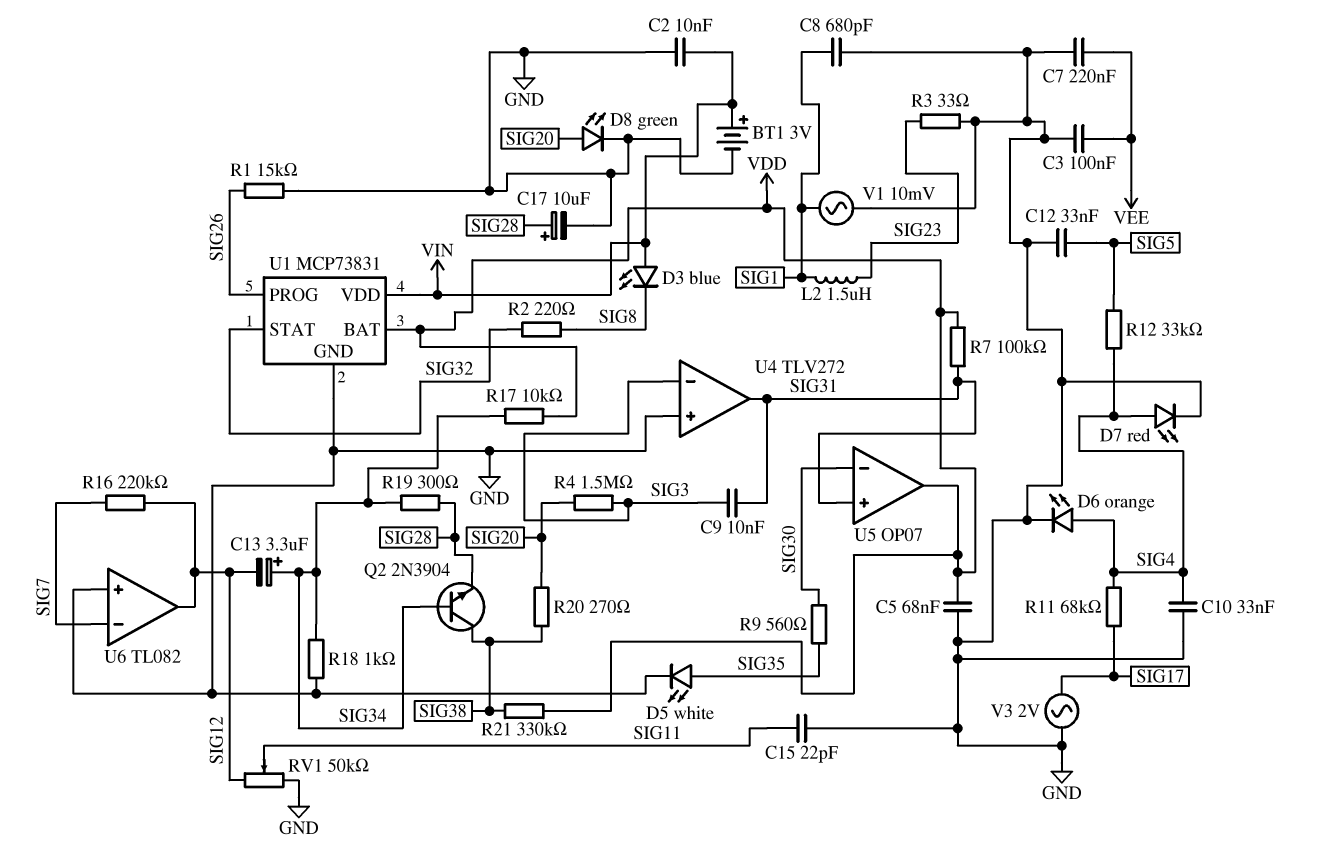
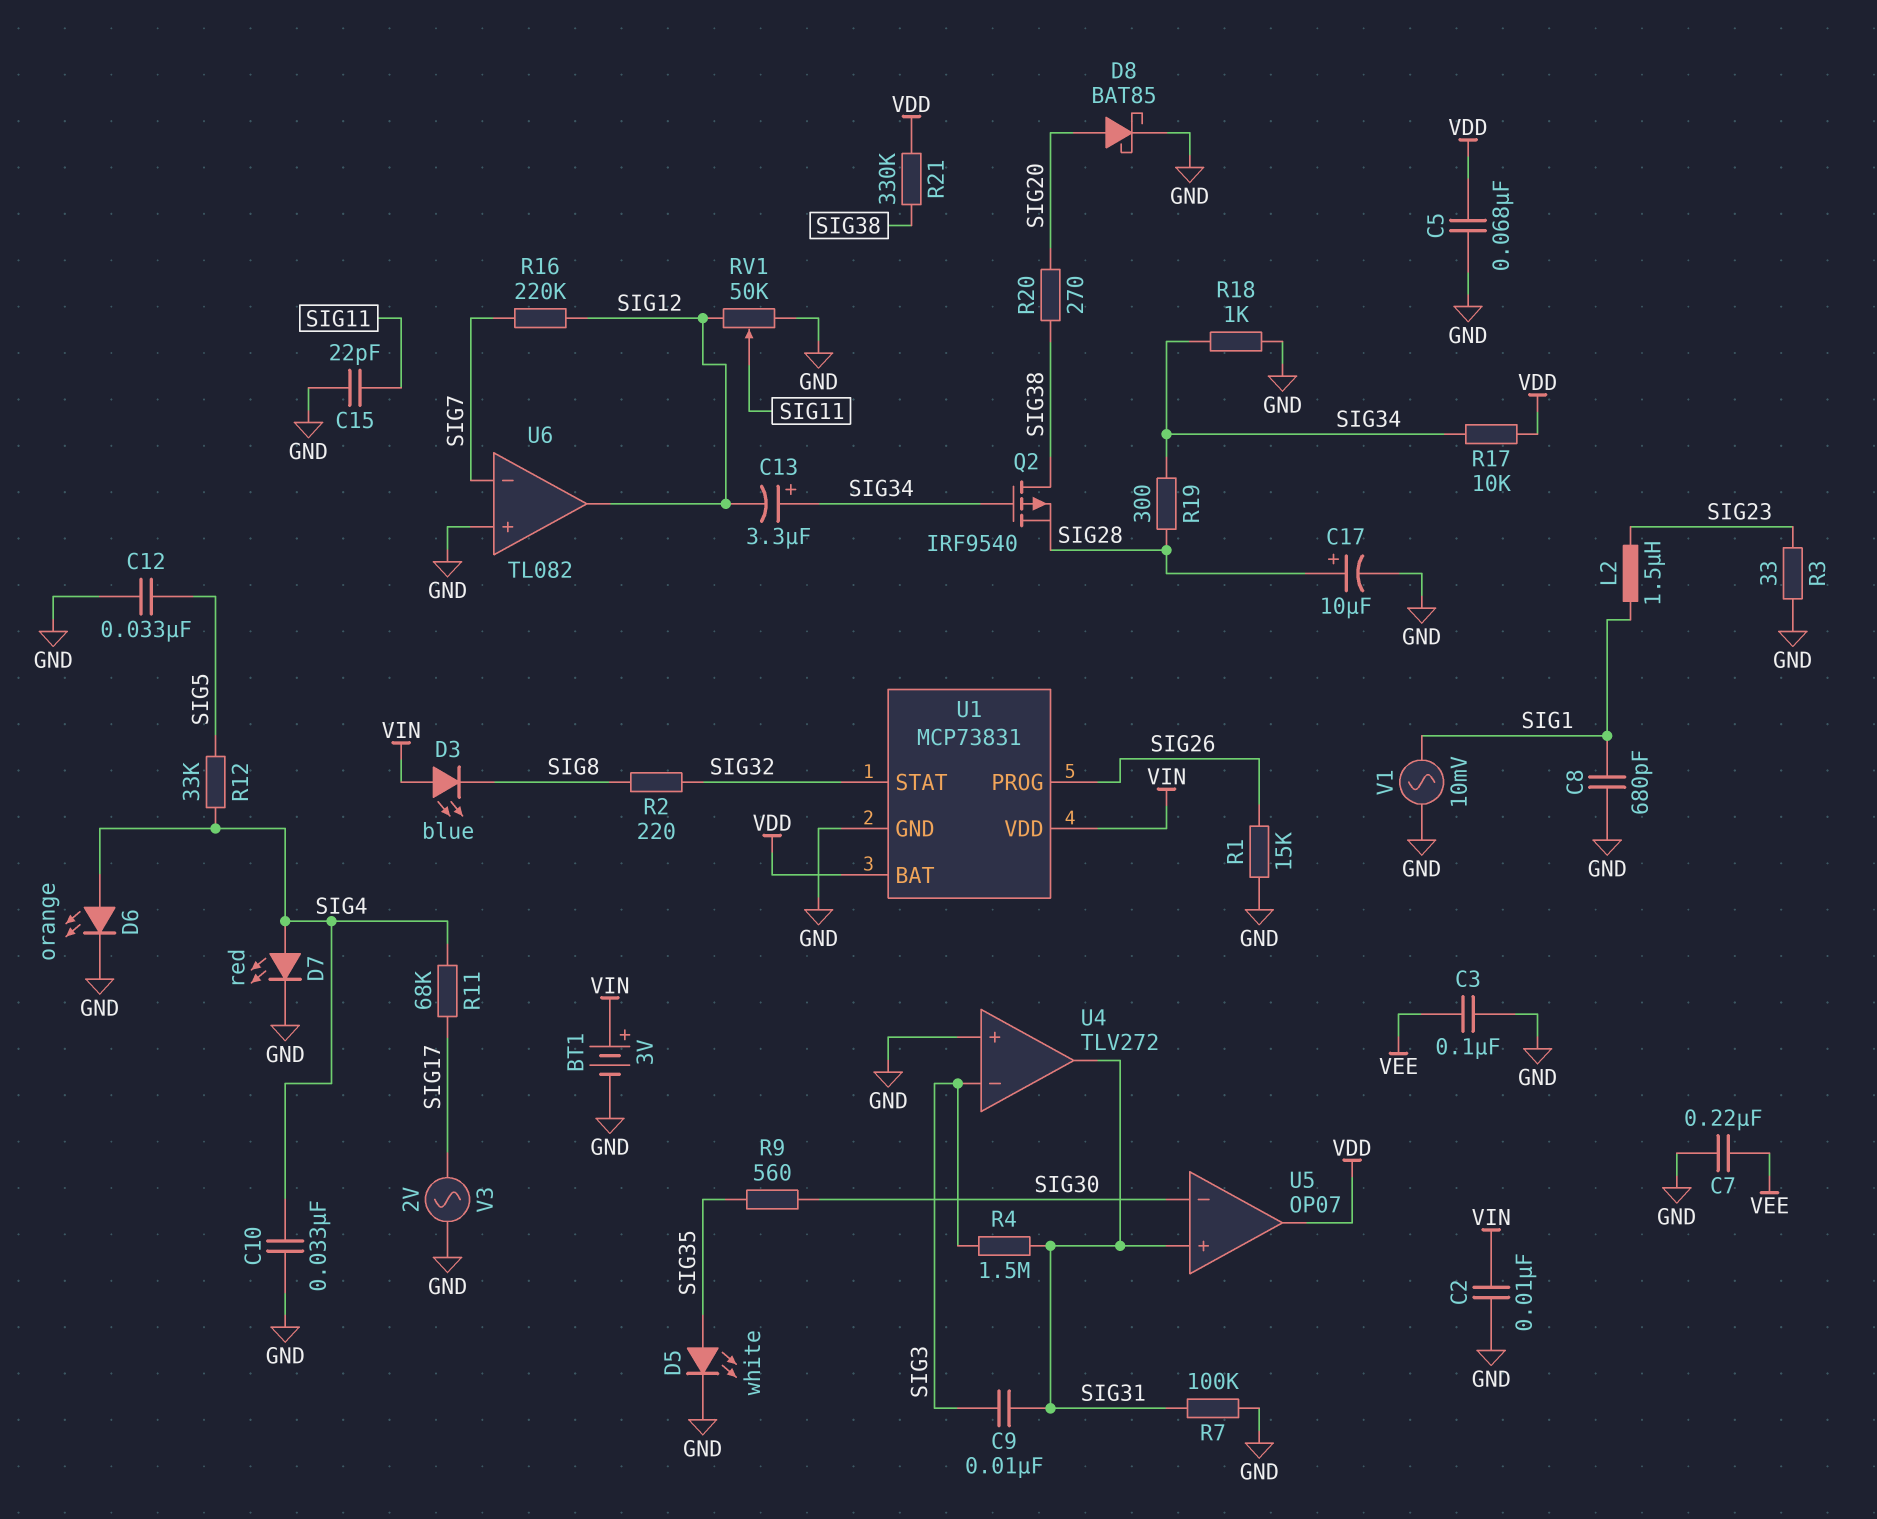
D8: LED green (A SIG20, K GND) -> schottky BAT85 (A SIG20, K GND)
Q2: NPN 2N3904 (B SIG34, C SIG38, E SIG28) -> PMOS IRF9540 (G SIG34, D SIG38, S SIG28)
R4: 1.5M (SIG3, SIG20) -> 1.5M (SIG3, SIG31)
R7: 100k (SIG31, VDD) -> 100k (GND, SIG31)

